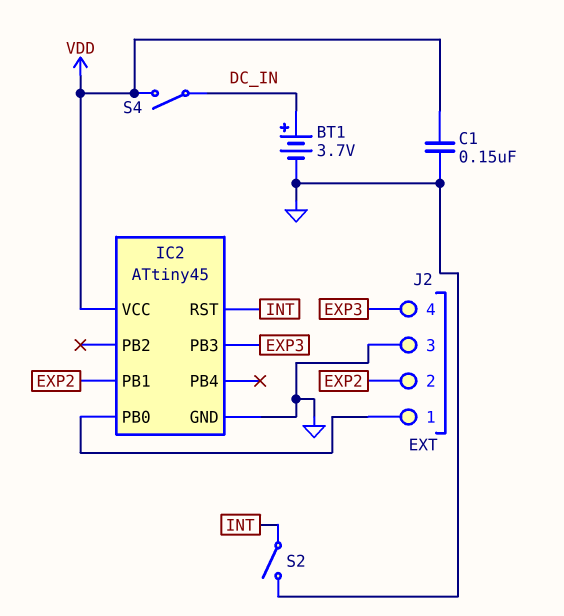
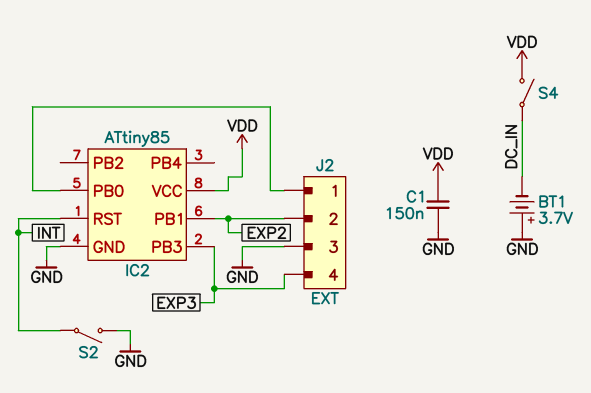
BT1: 3.7V (plus DC_IN, minus GND) -> 3.7V (plus GND, minus DC_IN)
IC2: ATtiny45 -> ATtiny85

